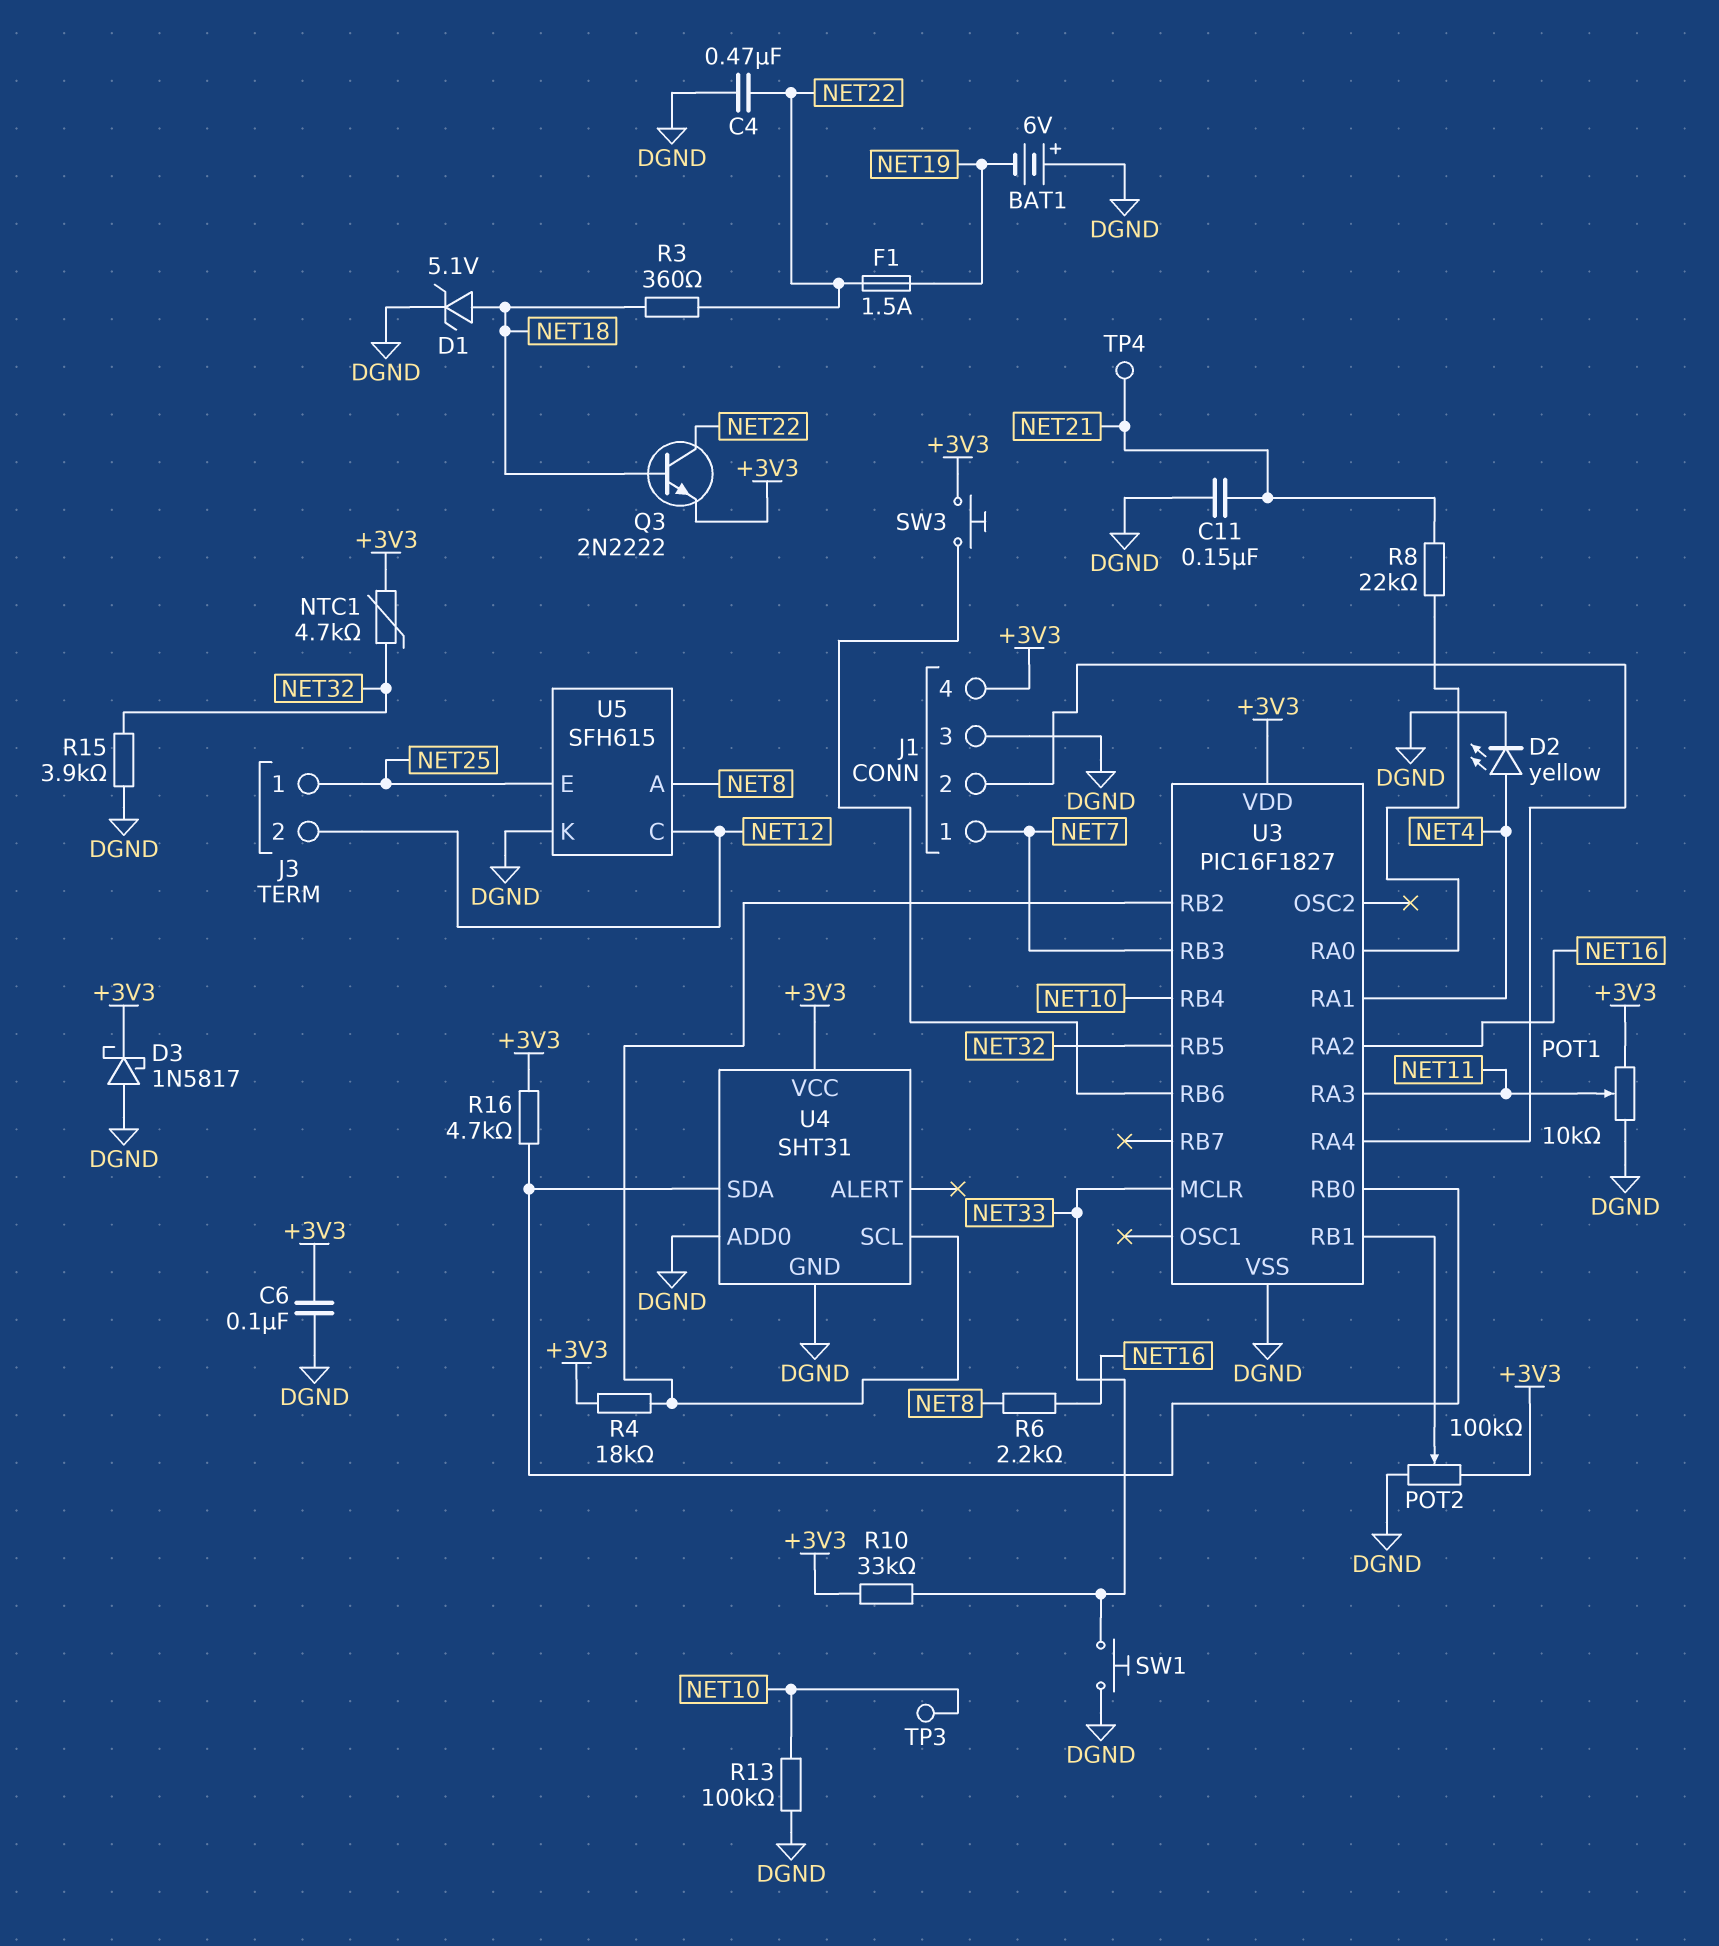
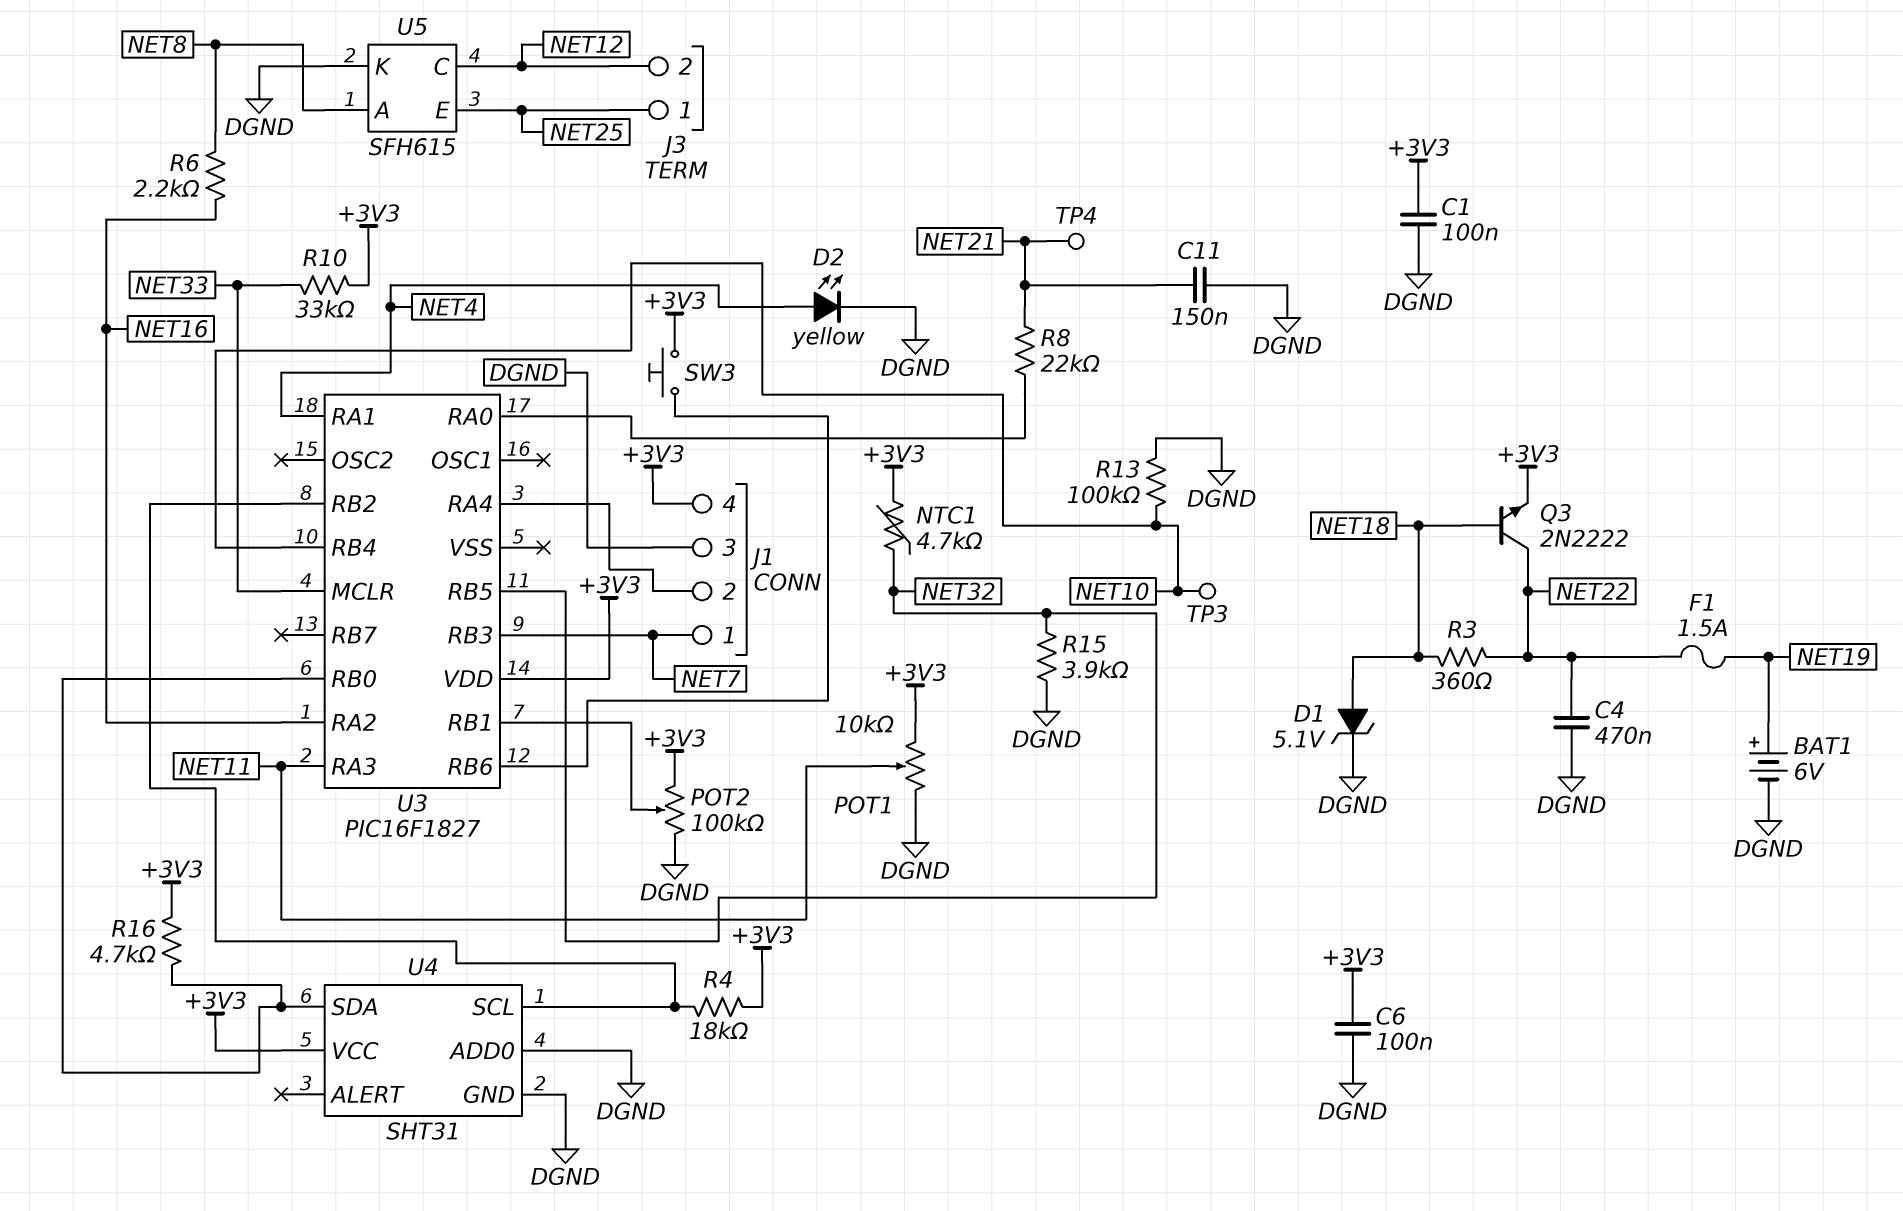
BAT1: 6V (plus DGND, minus NET19) -> 6V (plus NET19, minus DGND)
C1: none -> 100nF (+3V3, DGND)
D3: schottky 1N5817 (A DGND, K +3V3) -> none
SW1: button (DGND, NET33) -> none
U3 pin VSS: DGND -> none

